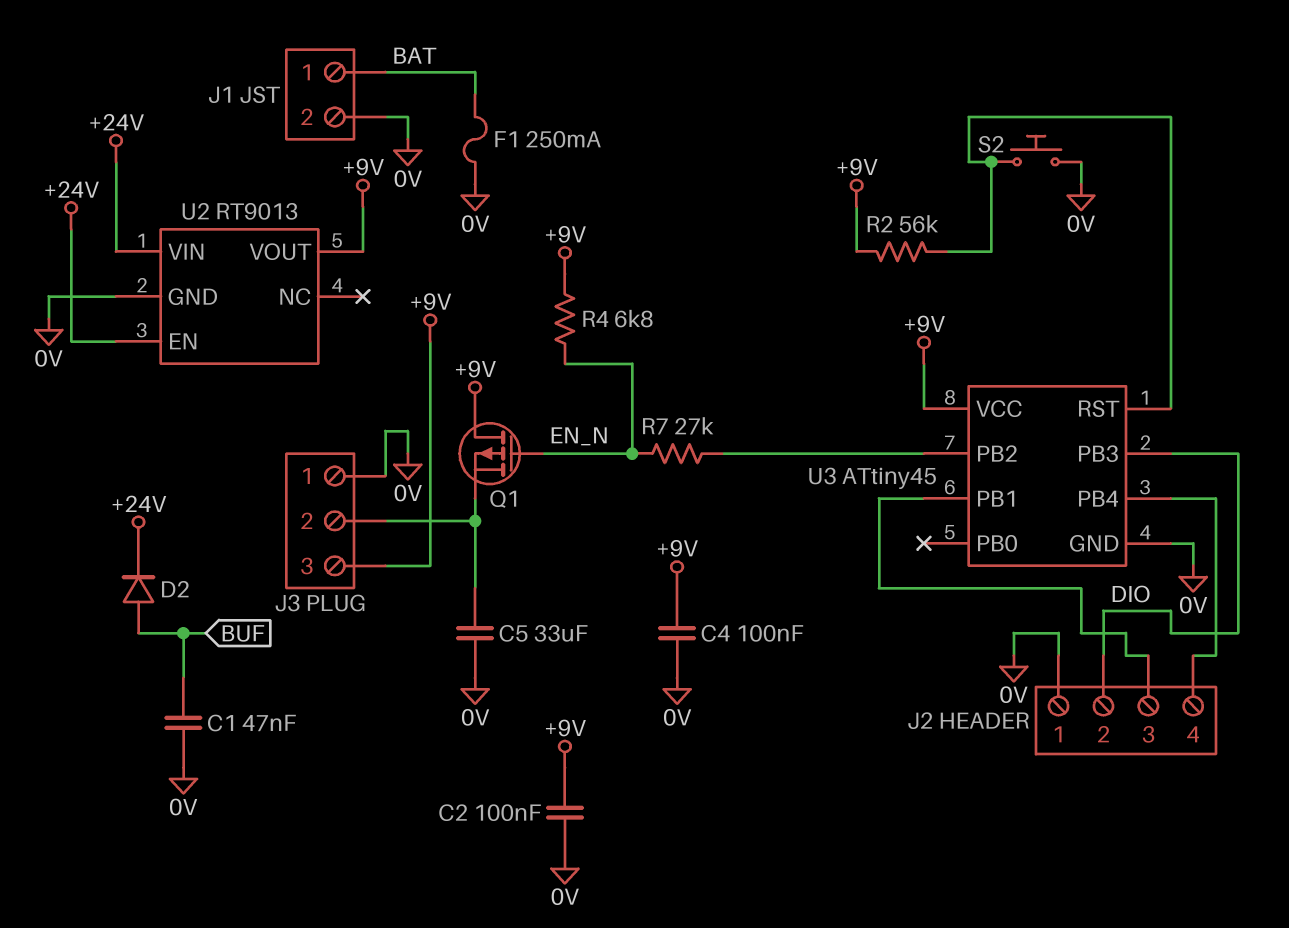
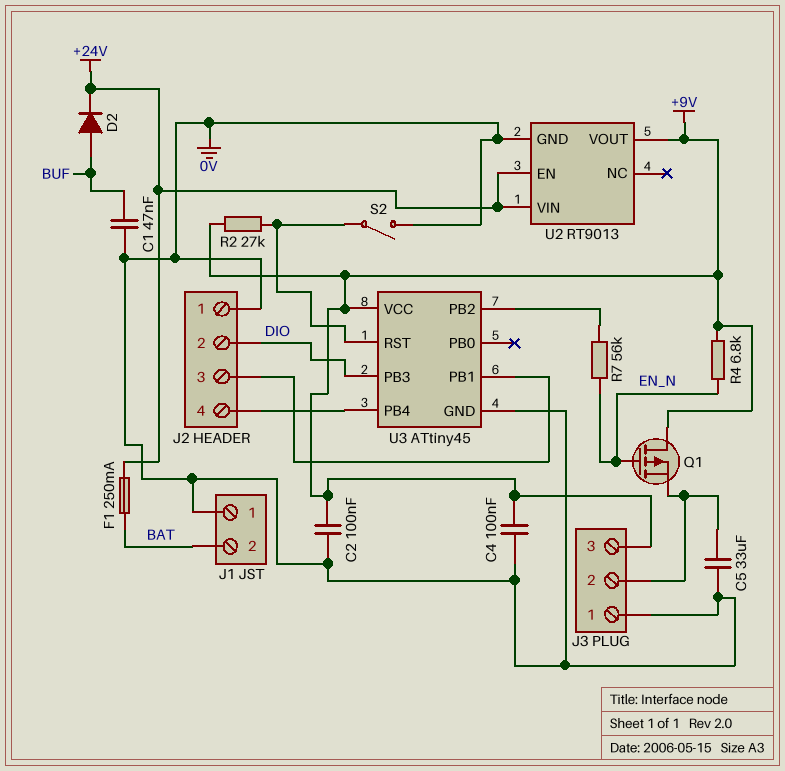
F1: 250mA (0V, BAT) -> 250mA (+24V, BAT)
J1 pin 1: BAT -> 0V
J1 pin 2: 0V -> BAT
R2: 56k (+9V, U3/RST) -> 27k (+9V, U3/RST)
R7: 27k (EN_N, U3/PB2) -> 56k (EN_N, U3/PB2)
S2: button (0V, U3/RST) -> switch (0V, U3/RST)

